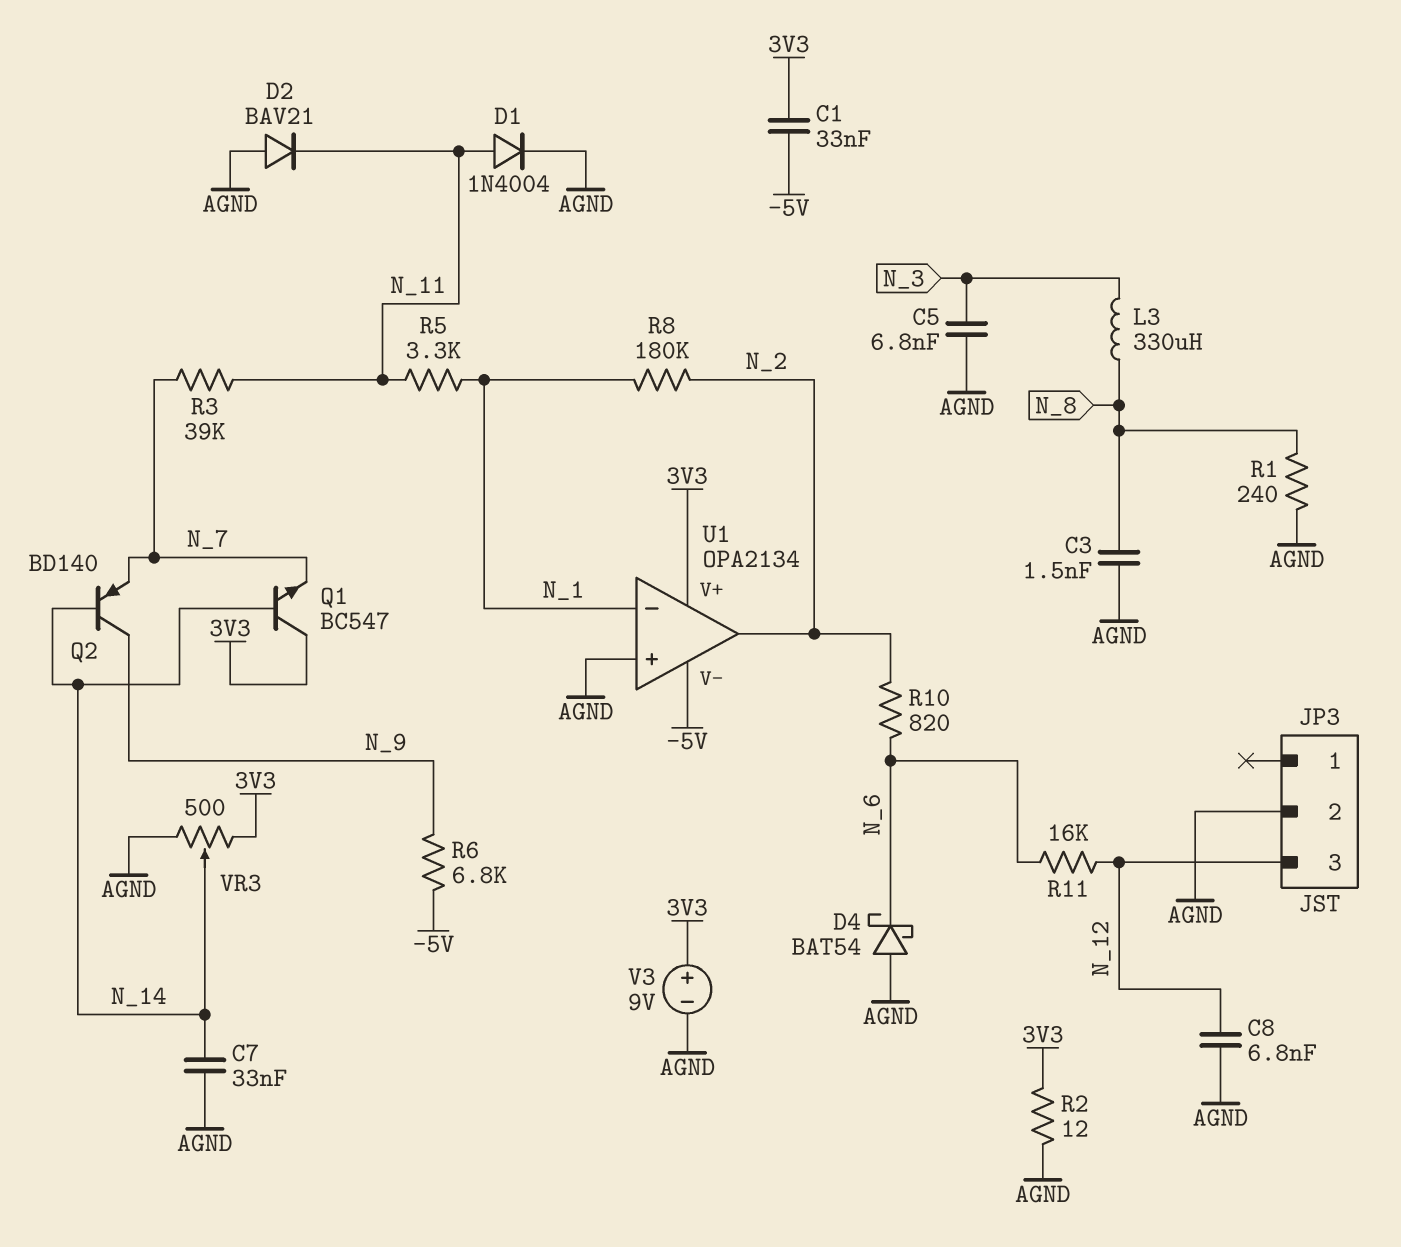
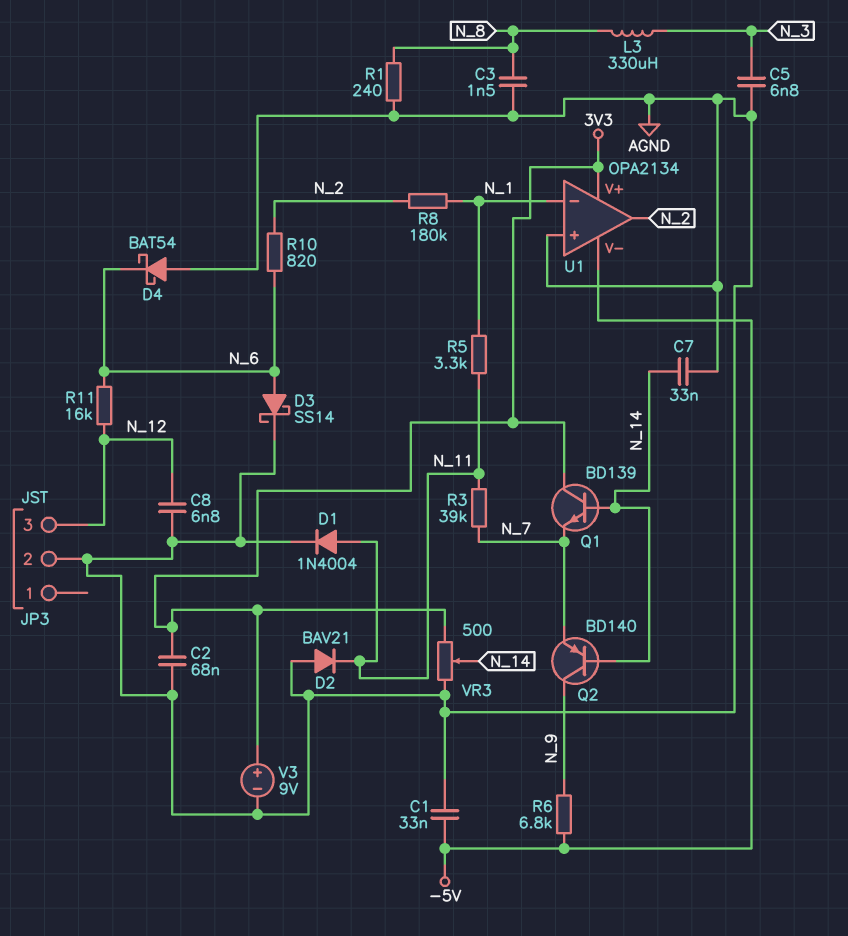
C1: 33nF (-5V, 3V3) -> 33nF (-5V, AGND)
C2: none -> 68nF (3V3, AGND)
D3: none -> schottky SS14 (A N_6, K AGND)
Q1: NPN BC547 (B N_14, C 3V3, E N_7) -> NPN BD139 (B N_14, C 3V3, E N_7)
R2: 12 (3V3, AGND) -> none

